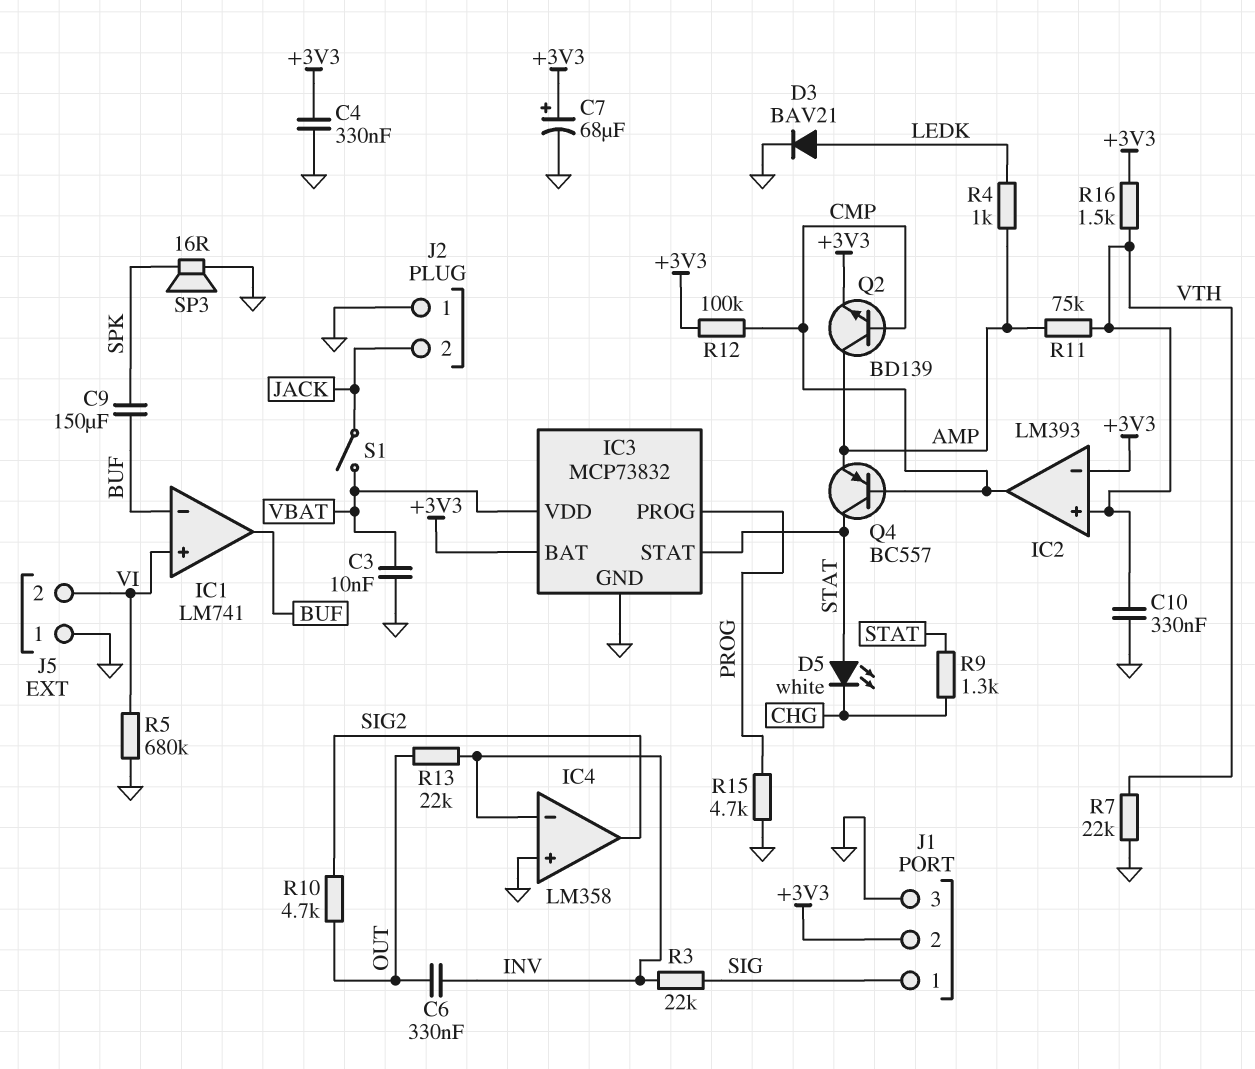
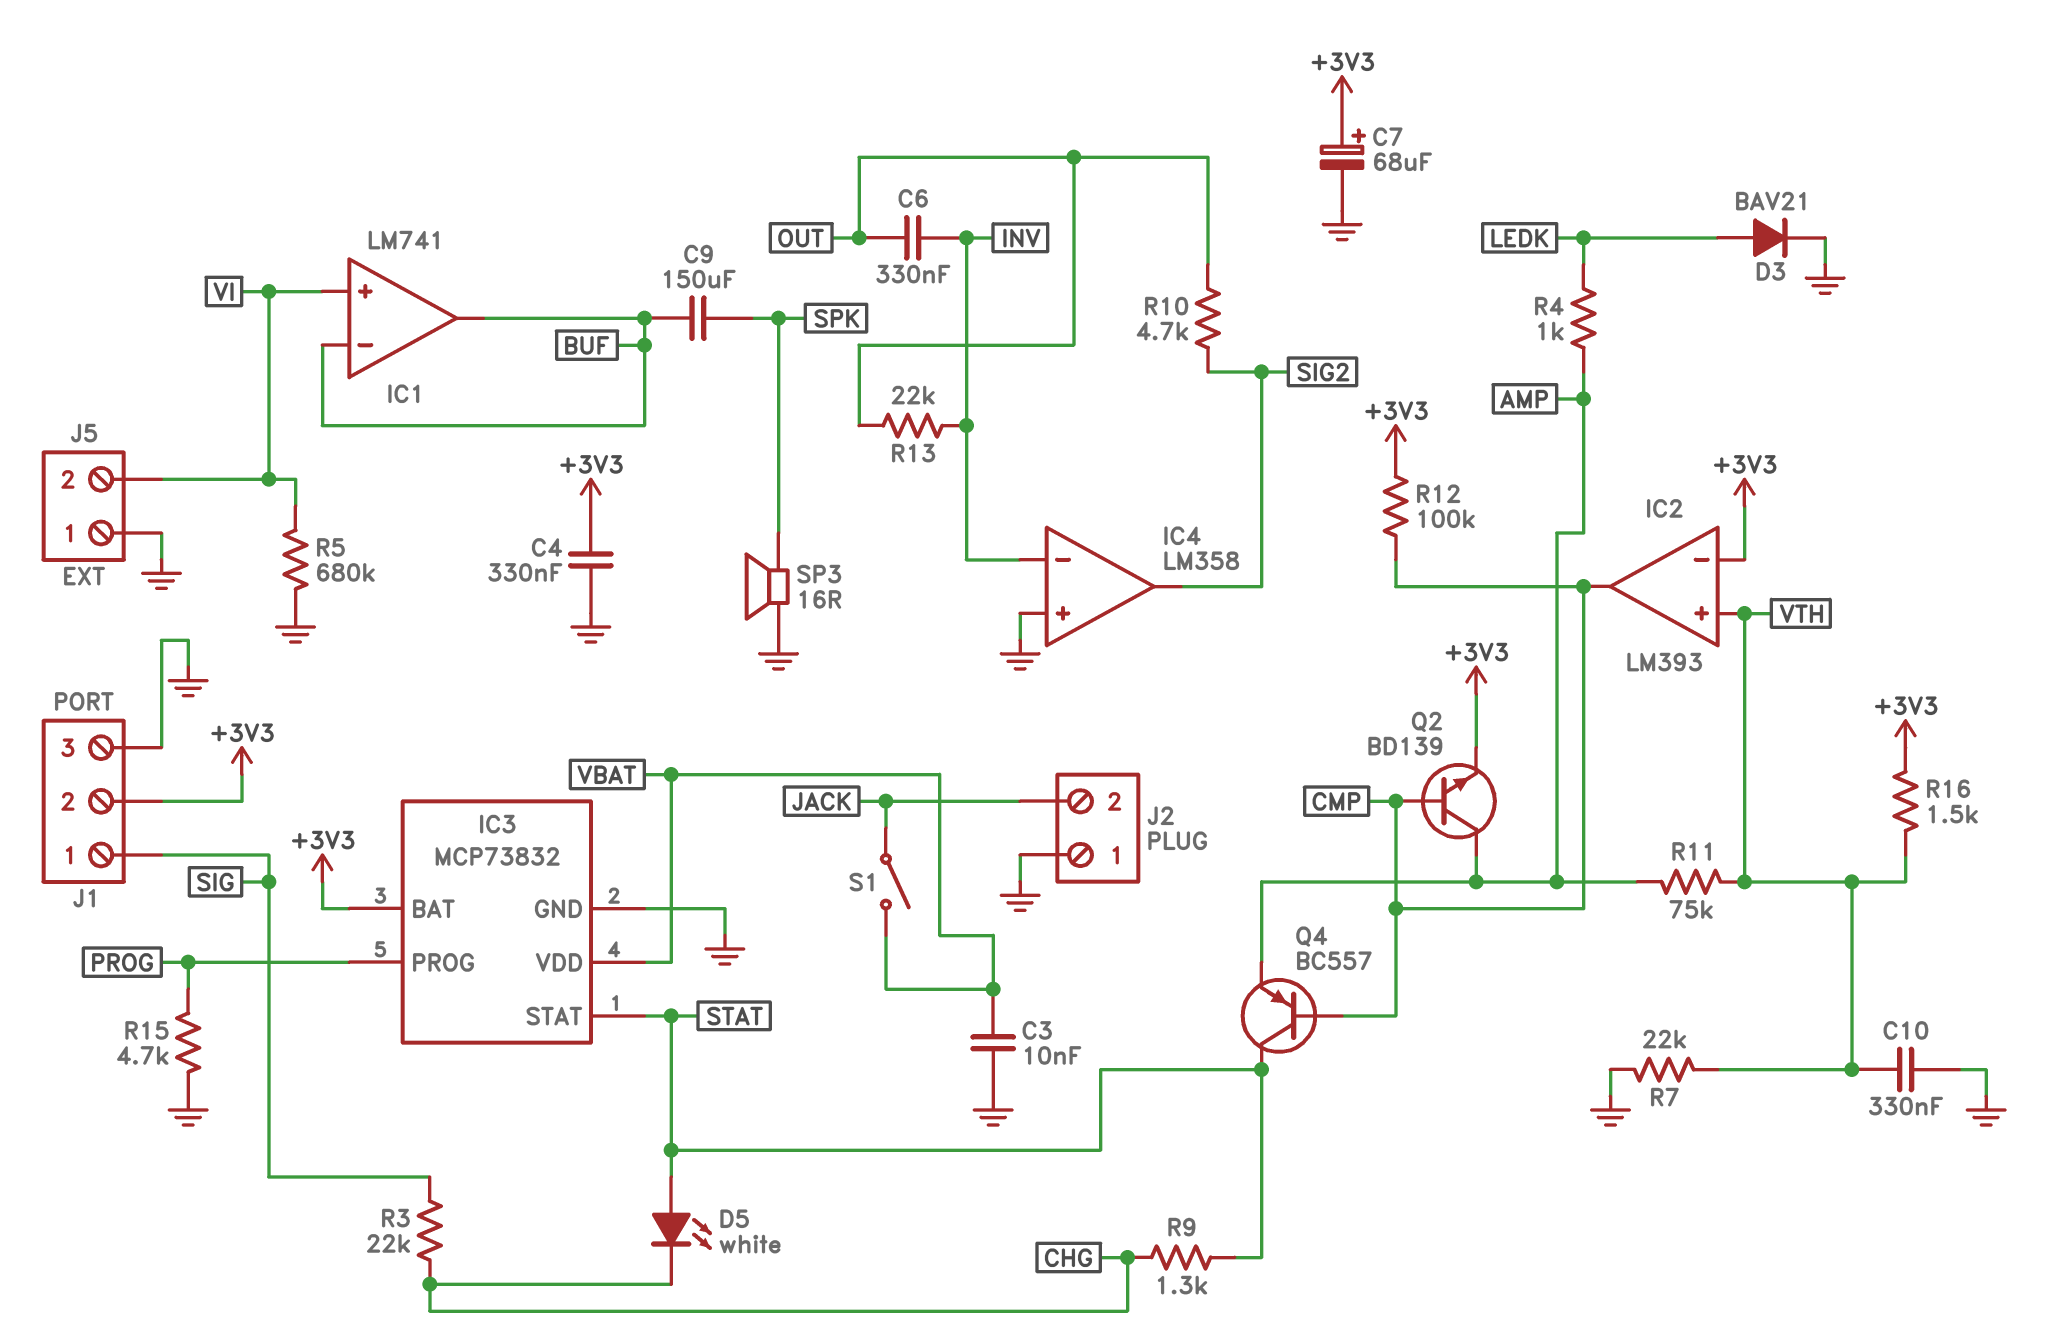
R3: 22k (INV, SIG) -> 22k (CHG, SIG)

